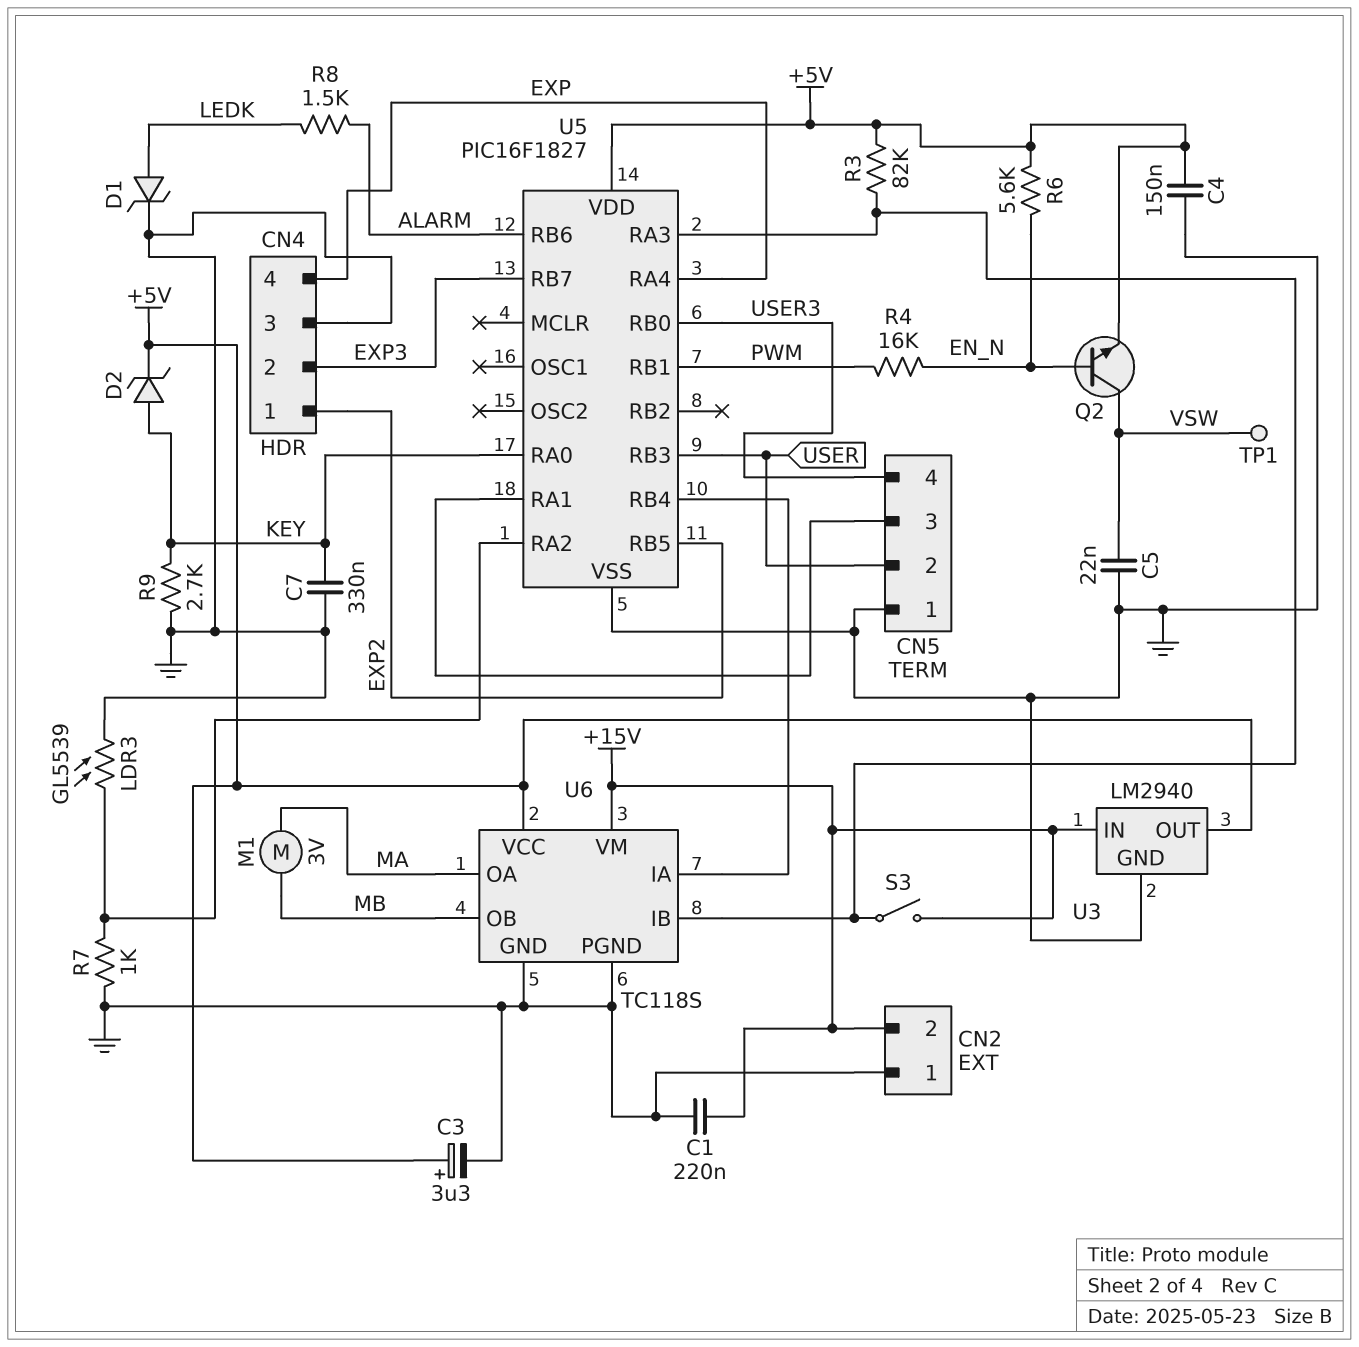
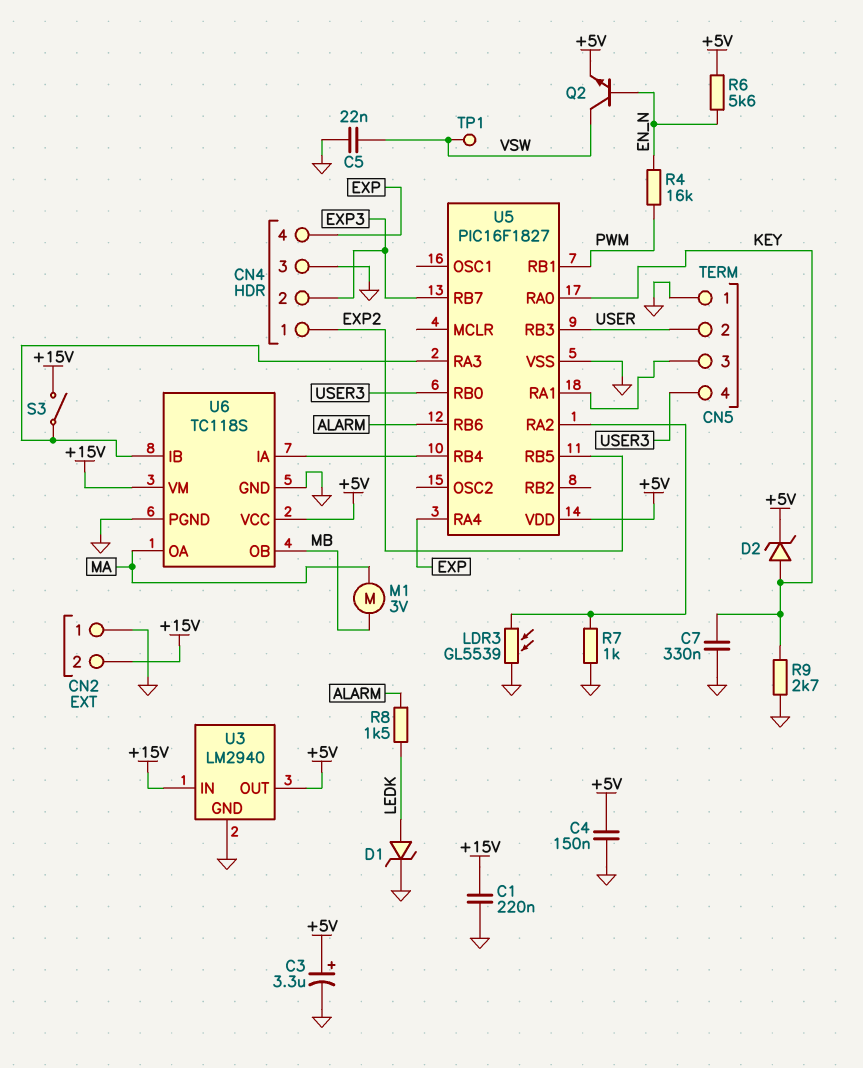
R3: 82k (+5V, U5/RA3) -> none

